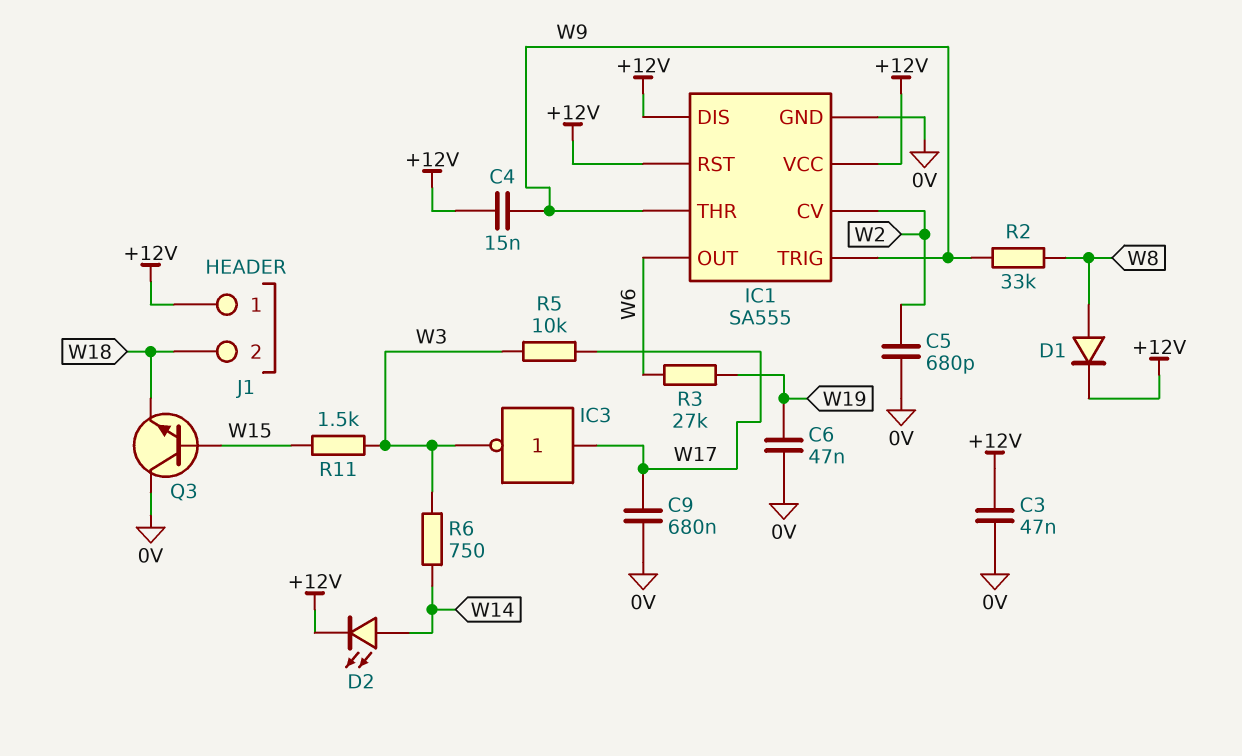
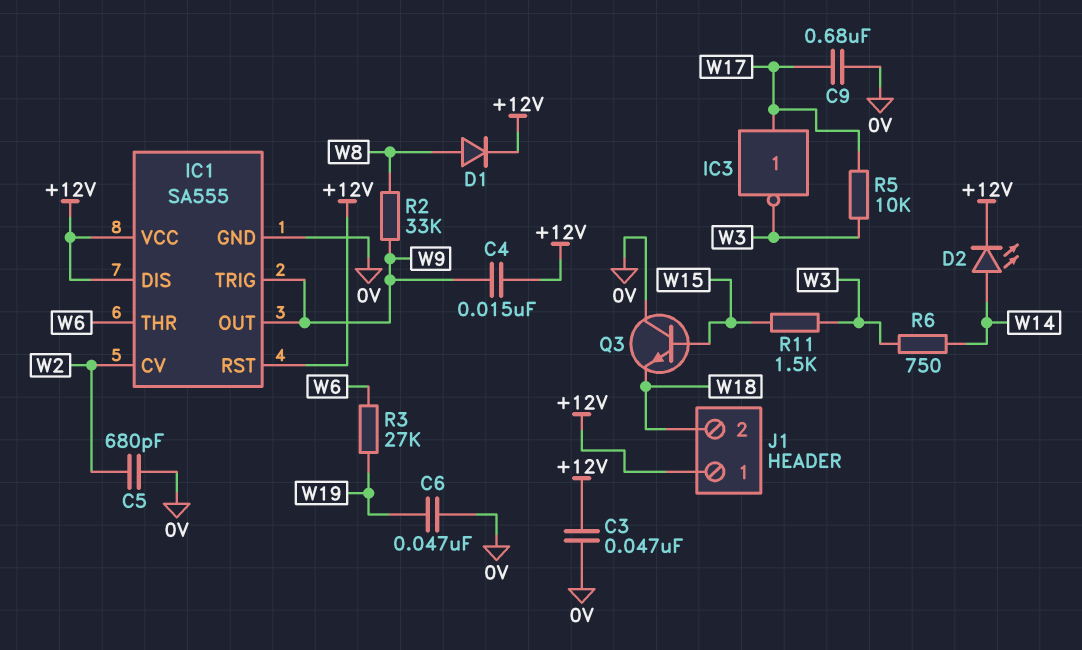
IC1 pin OUT: W6 -> W9
IC1 pin THR: W9 -> W6

